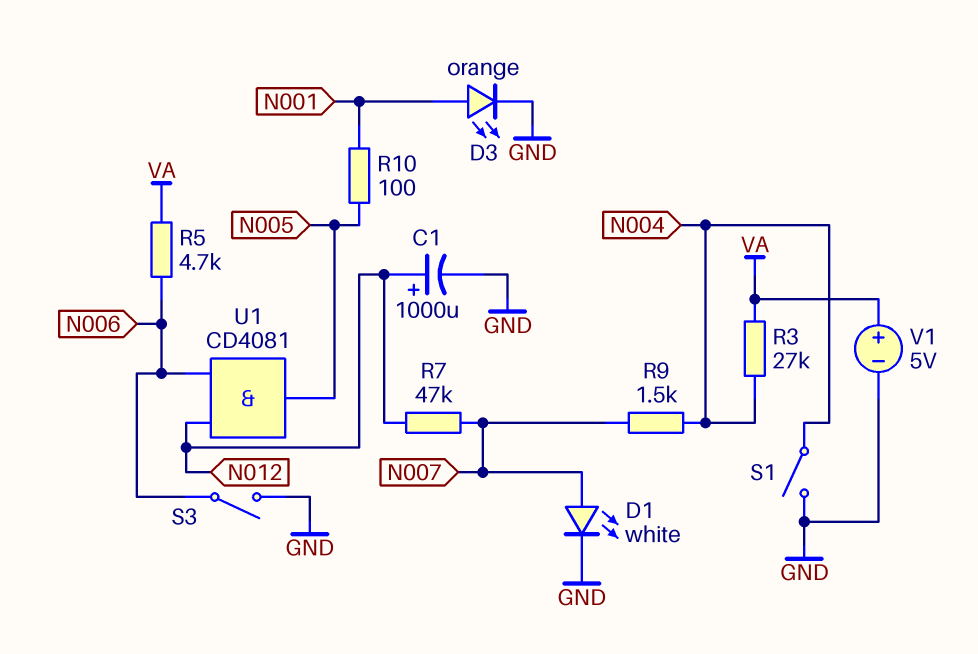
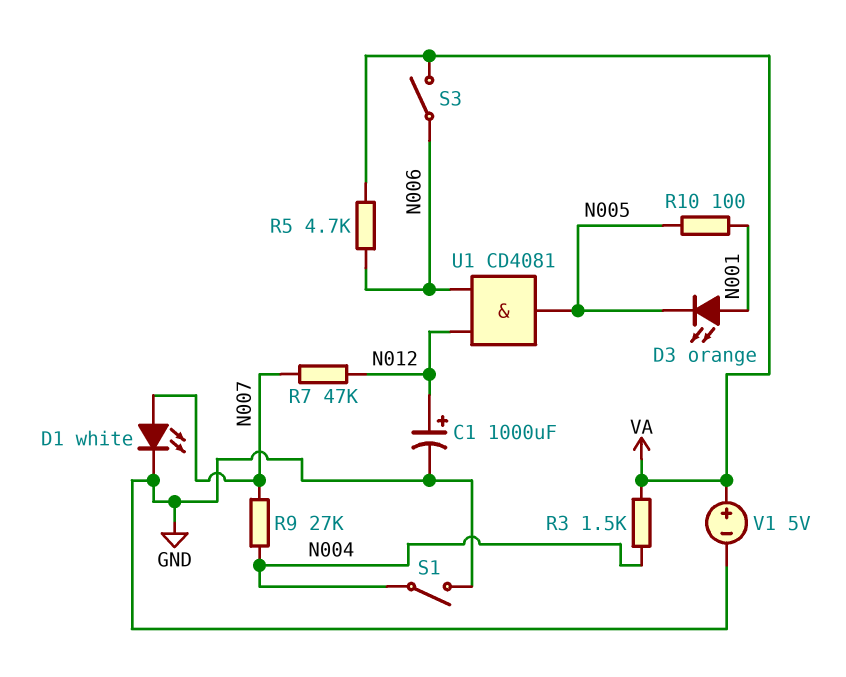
D3: LED orange (A N001, K GND) -> LED orange (A N001, K N005)
R3: 27k (N004, VA) -> 1.5k (N004, VA)
R9: 1.5k (N004, N007) -> 27k (N004, N007)
S3: switch (GND, N006) -> switch (N006, VA)

